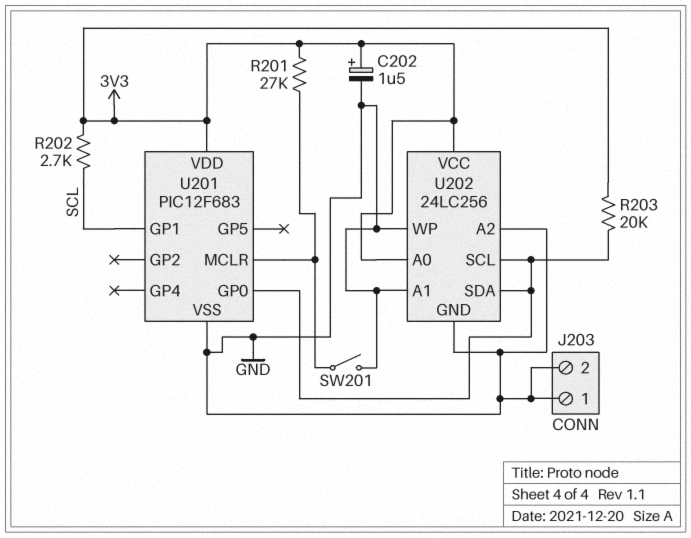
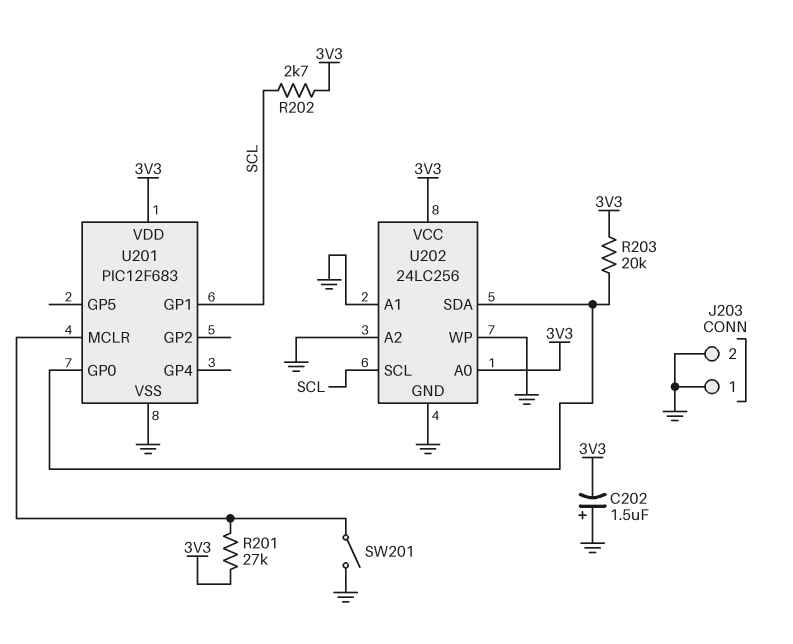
C202: 1.5uF (plus 3V3, minus GND) -> 1.5uF (plus GND, minus 3V3)
U202 pin SCL: U201/GP0 -> SCL

